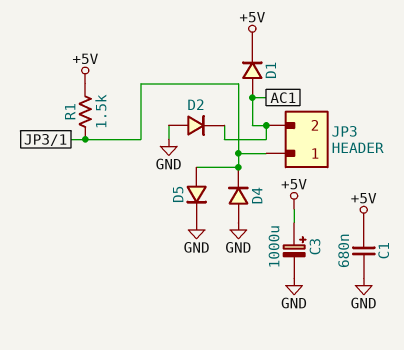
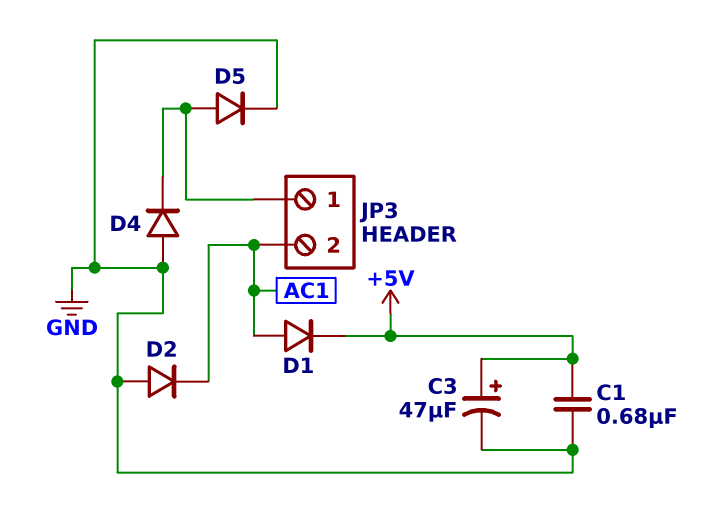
C3: 1000uF (plus +5V, minus GND) -> 47uF (plus +5V, minus GND)
R1: 1.5k (+5V, JP3/1) -> none

